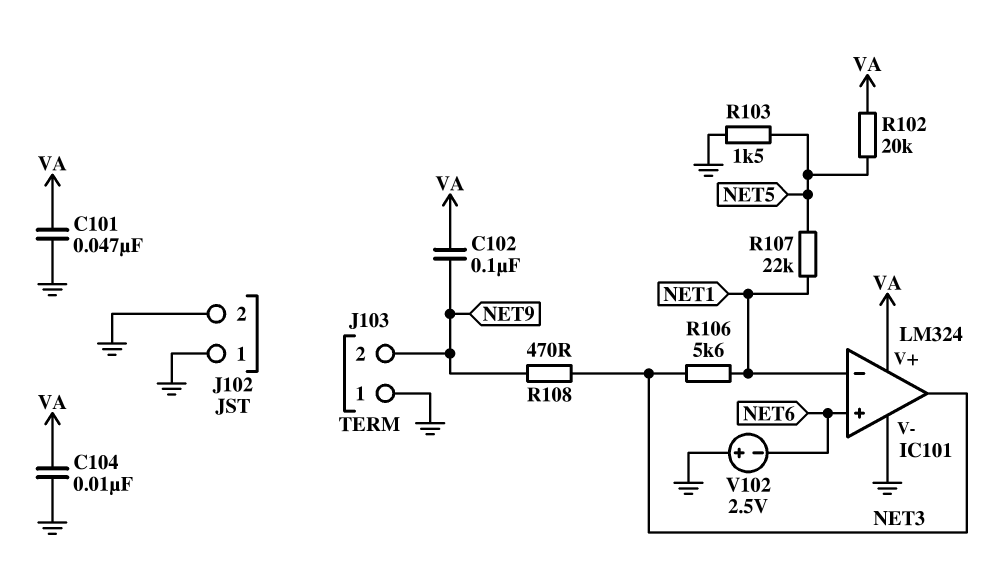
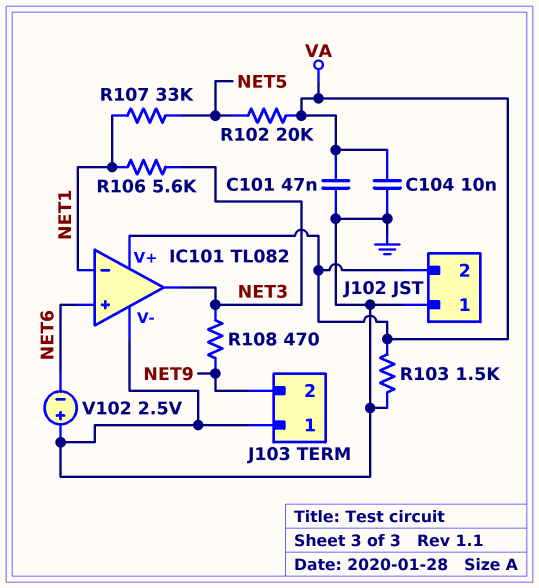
C102: 100nF (NET9, VA) -> none
IC101: LM324 -> TL082
J102 pin 2: GND -> VA
R103: 1.5k (GND, NET5) -> 1.5k (GND, VA)
R107: 22k (NET1, NET5) -> 33k (NET1, NET5)

